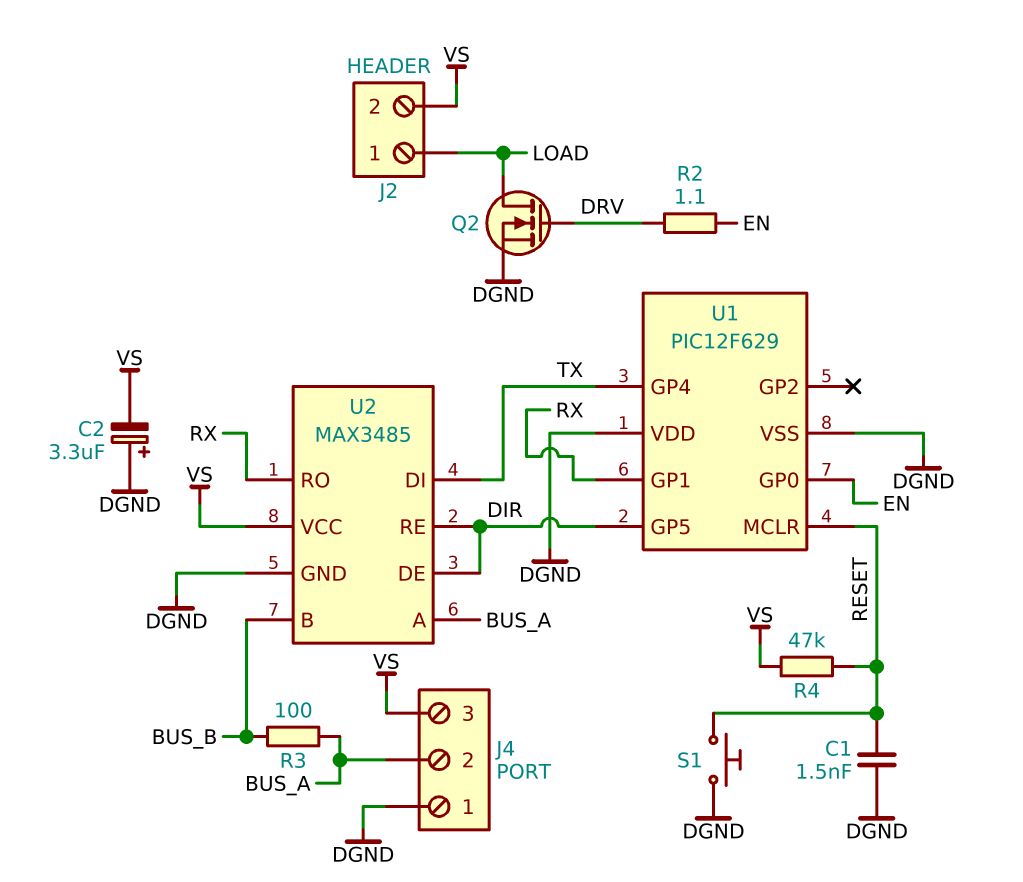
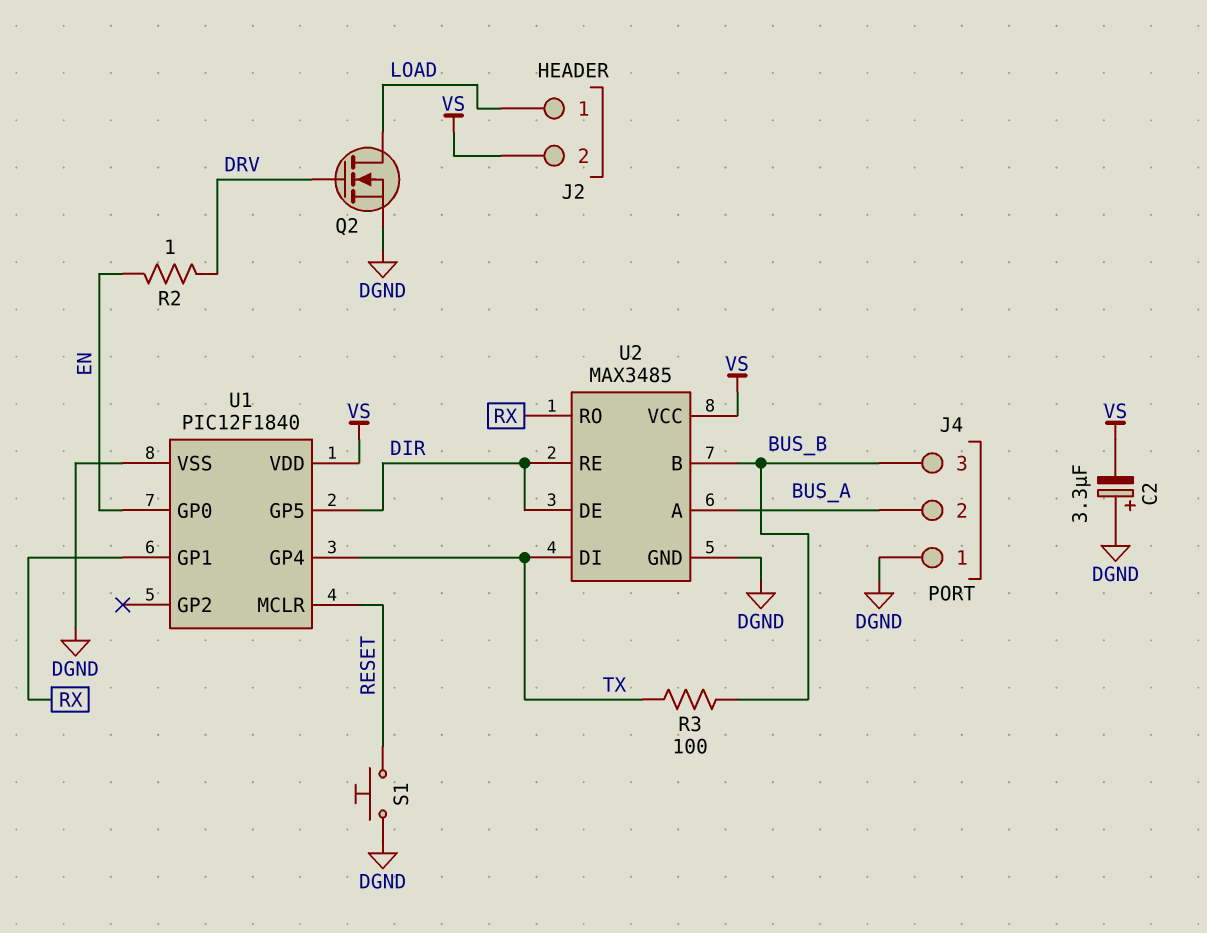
C1: 1.5nF (DGND, RESET) -> none
J4 pin 3: VS -> BUS_B
R2: 1.1 (DRV, EN) -> 1 (DRV, EN)
R3: 100 (BUS_A, BUS_B) -> 100 (BUS_B, TX)
R4: 47k (RESET, VS) -> none
U1: PIC12F629 -> PIC12F1840
U1 pin VDD: DGND -> VS

